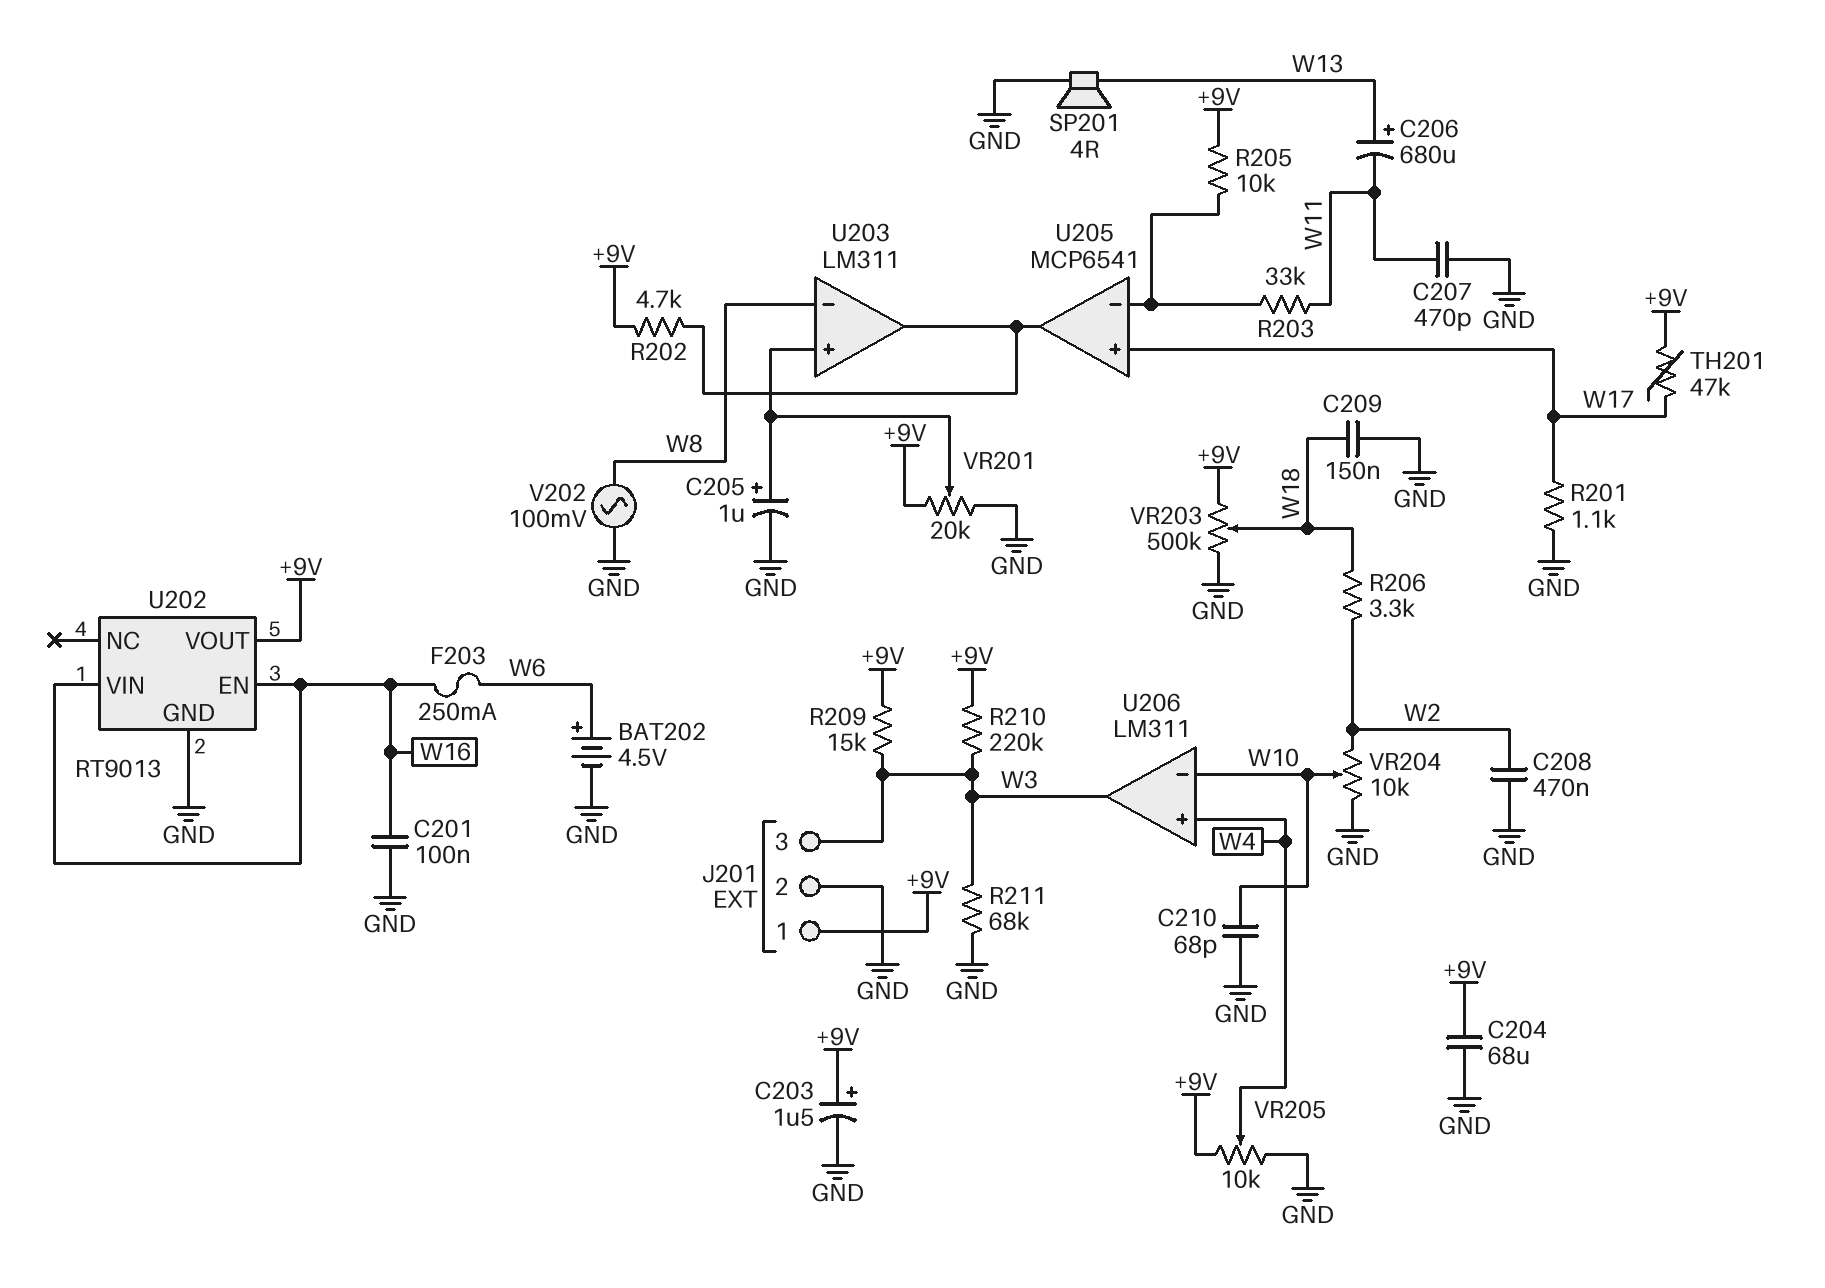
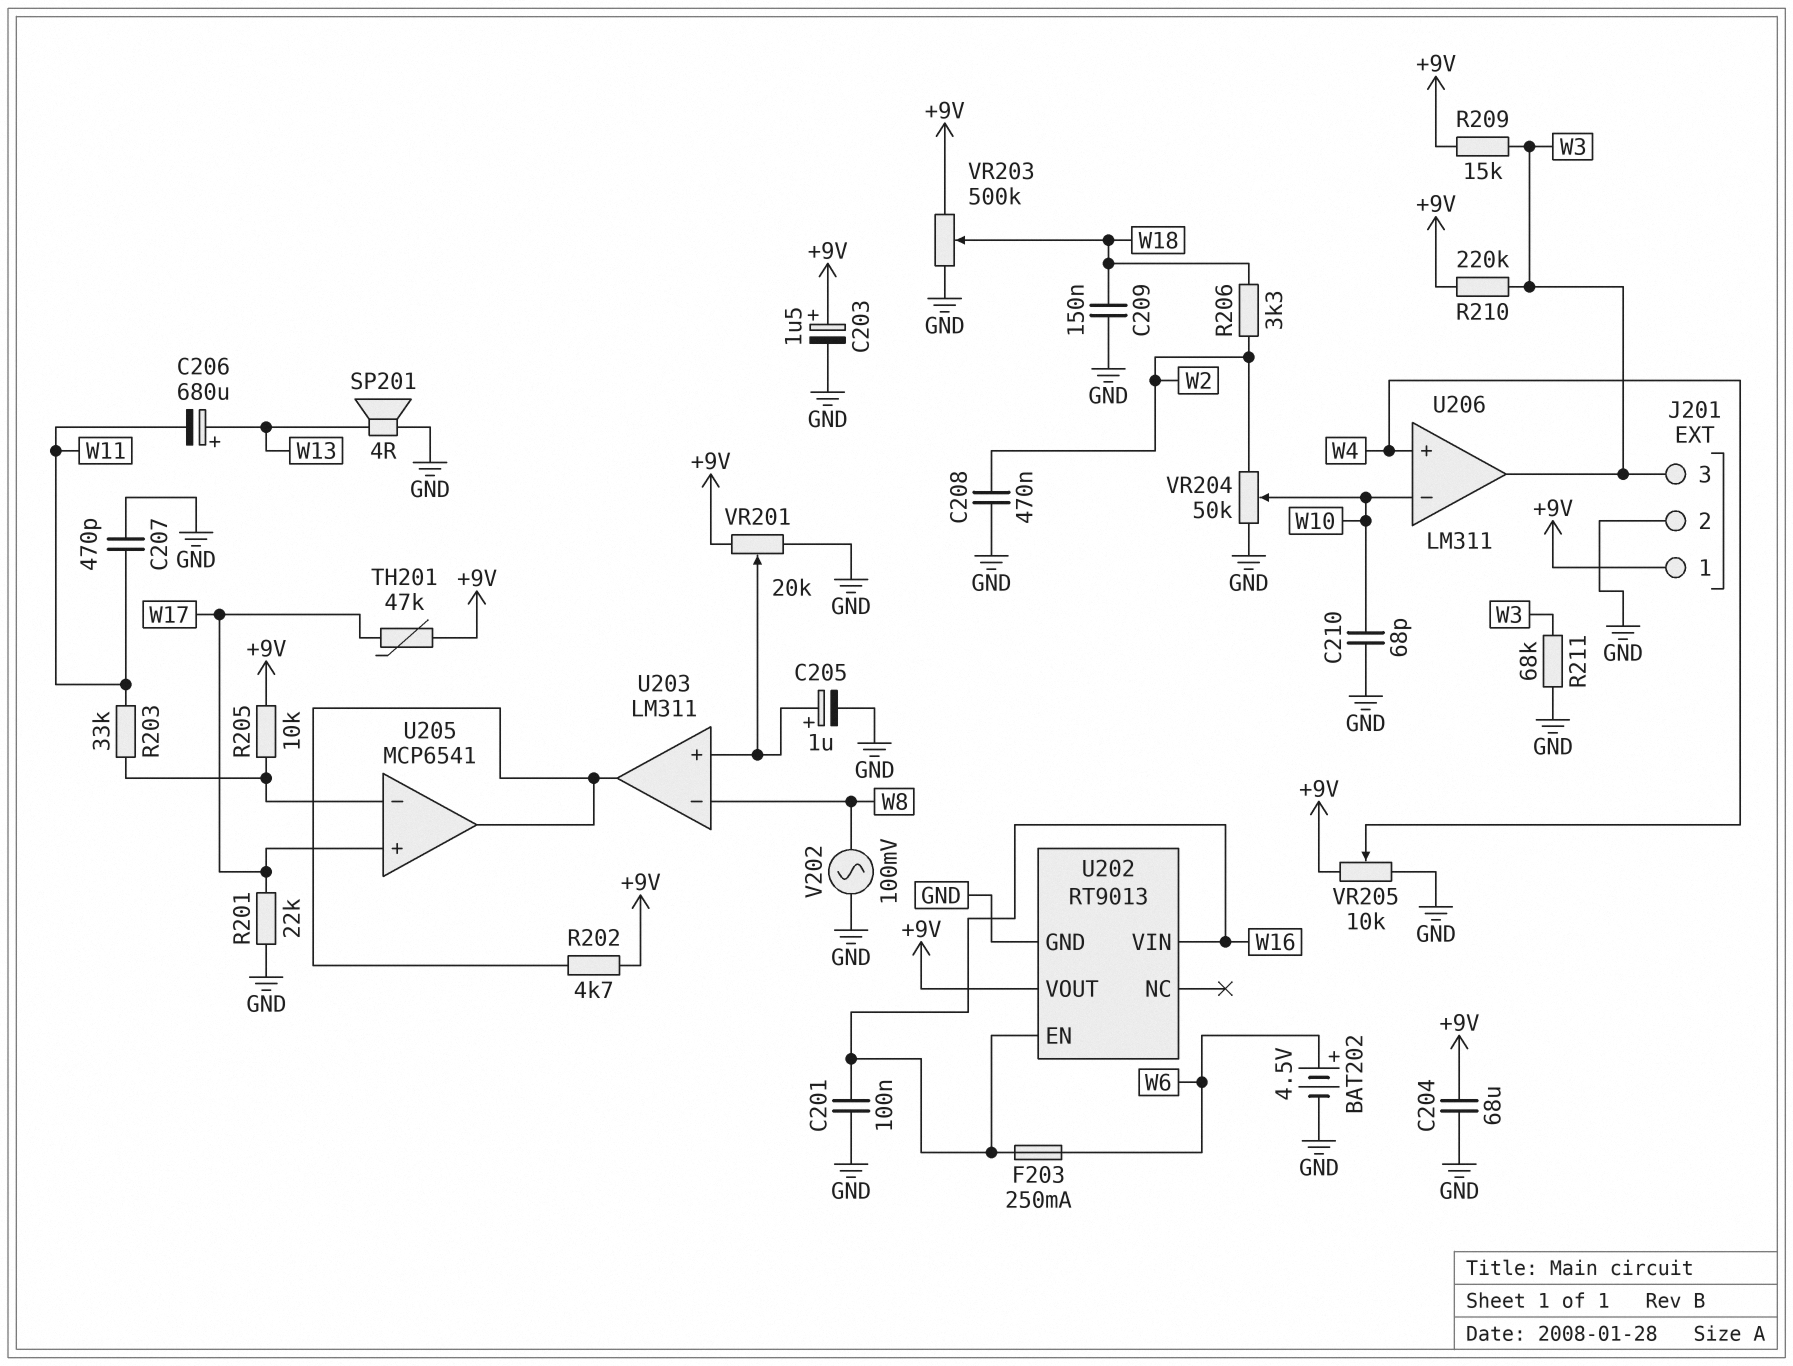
R201: 1.1k (GND, W17) -> 22k (GND, W17)
VR204: 10k (GND, W2, wiper W10) -> 50k (GND, W2, wiper W10)

